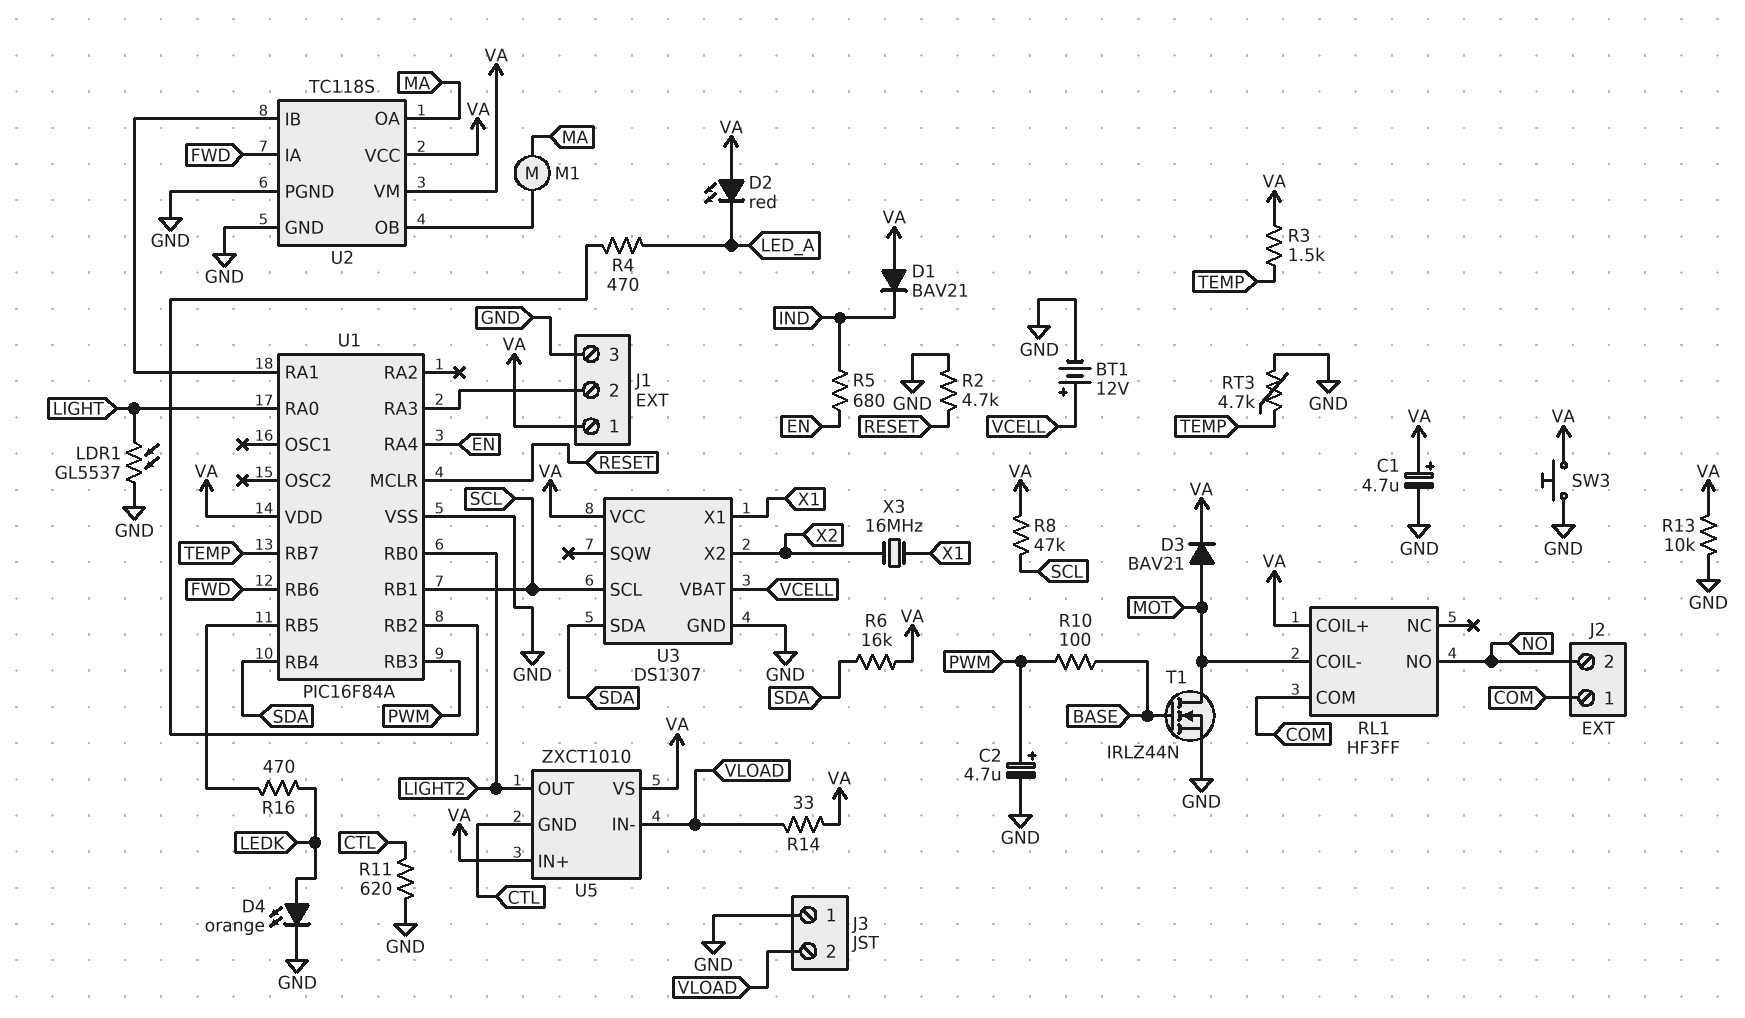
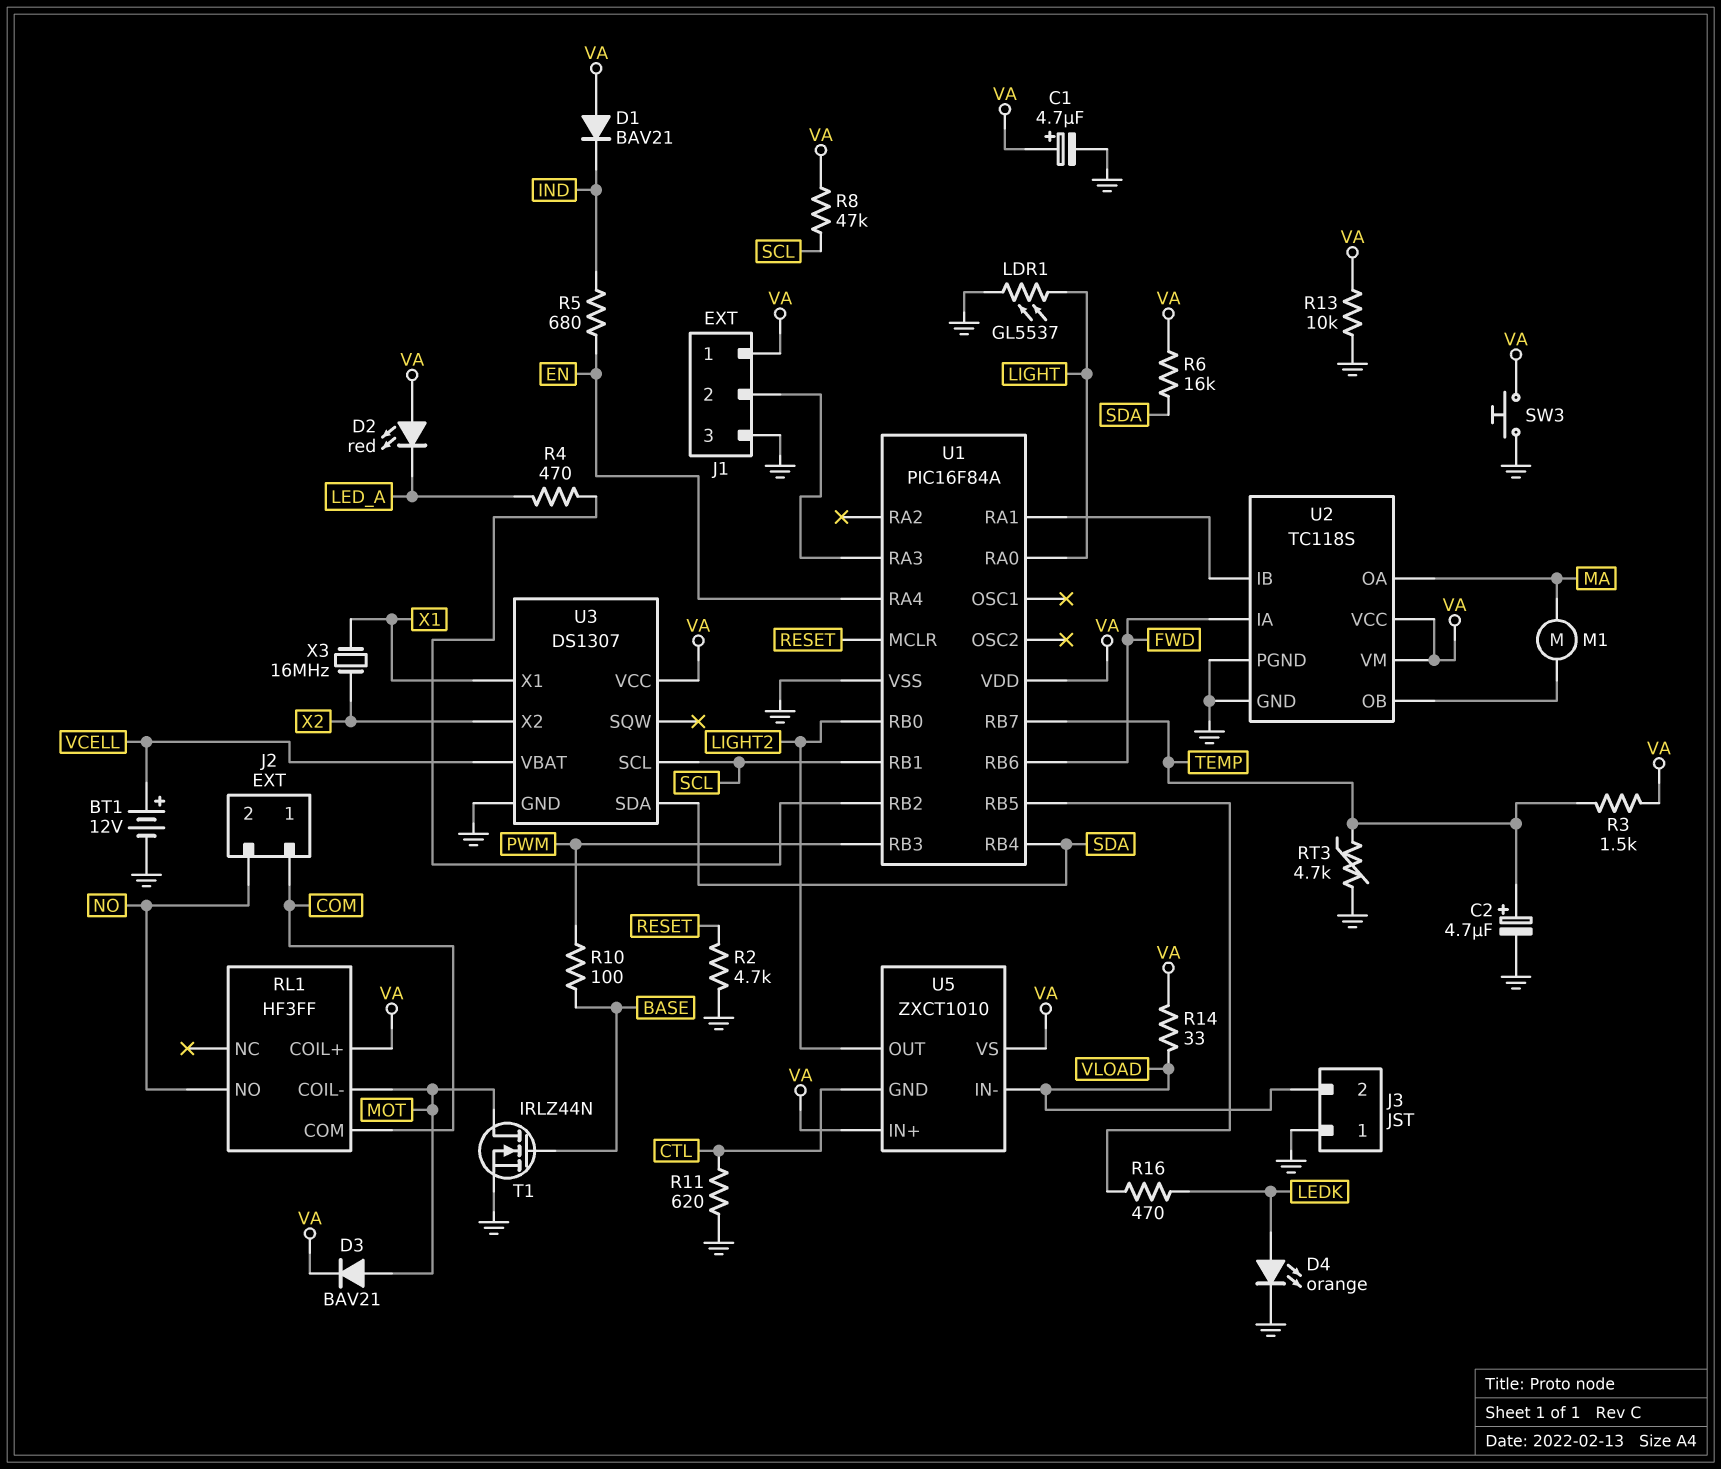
C2: 4.7uF (plus PWM, minus GND) -> 4.7uF (plus TEMP, minus GND)

